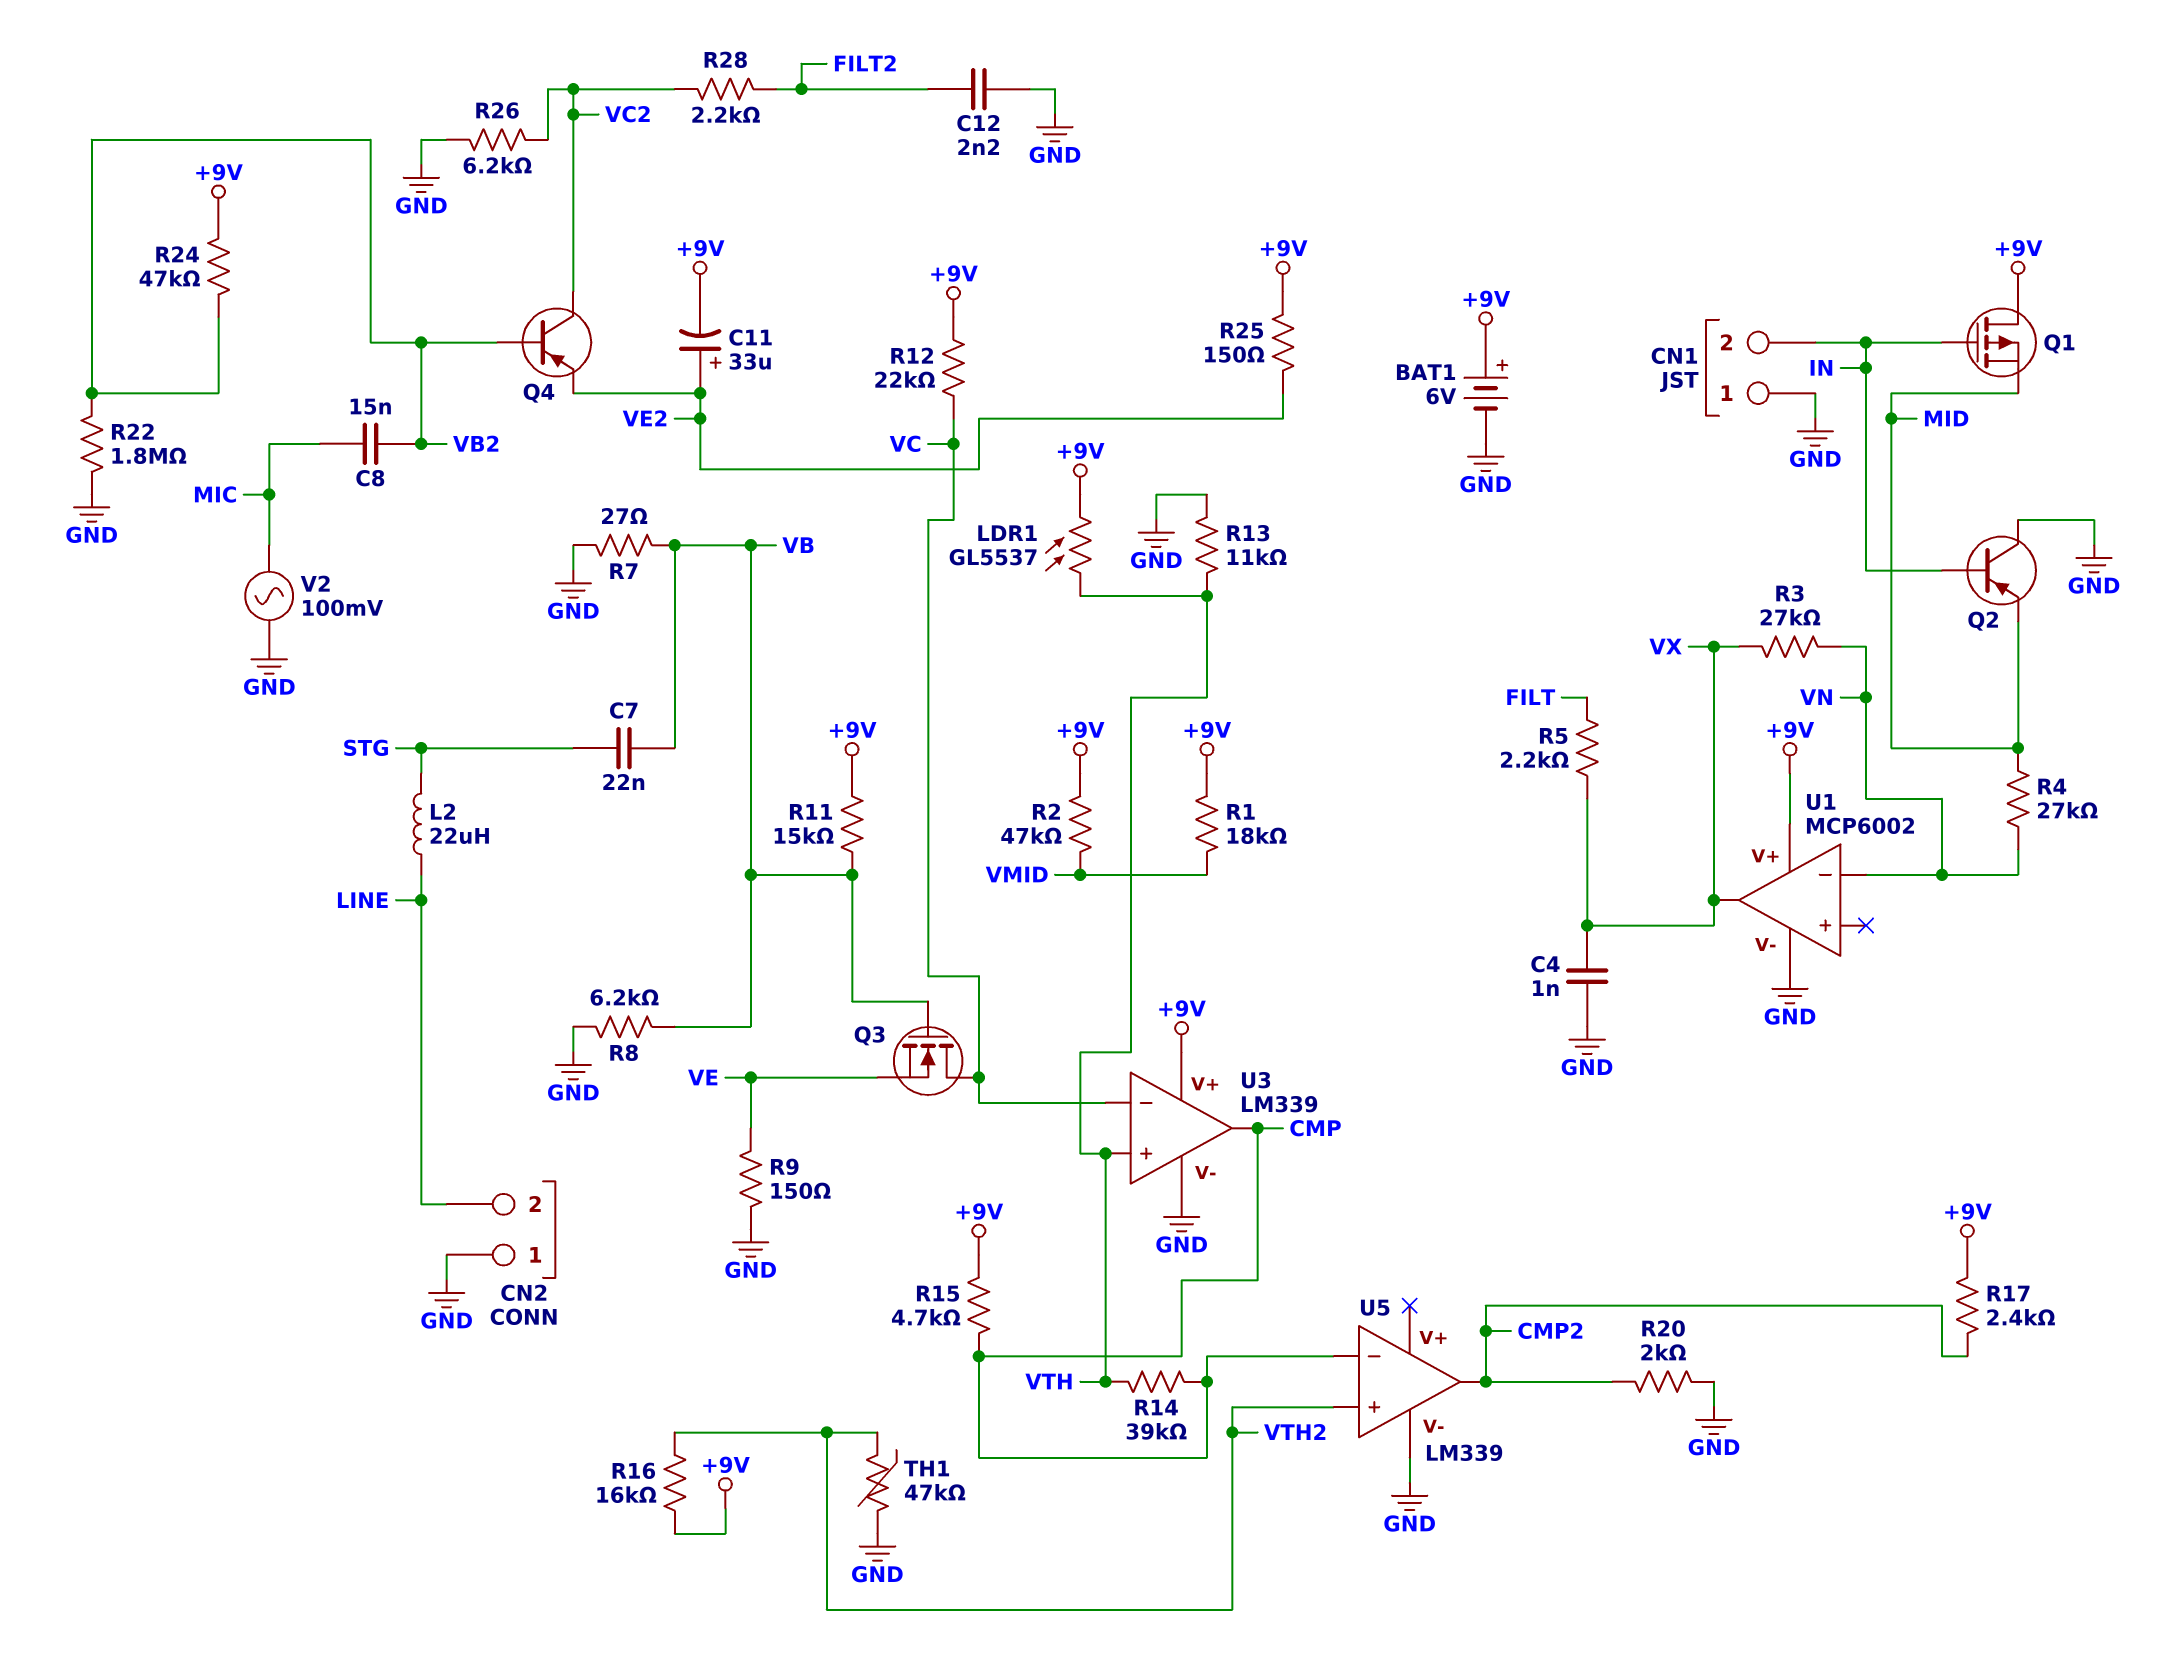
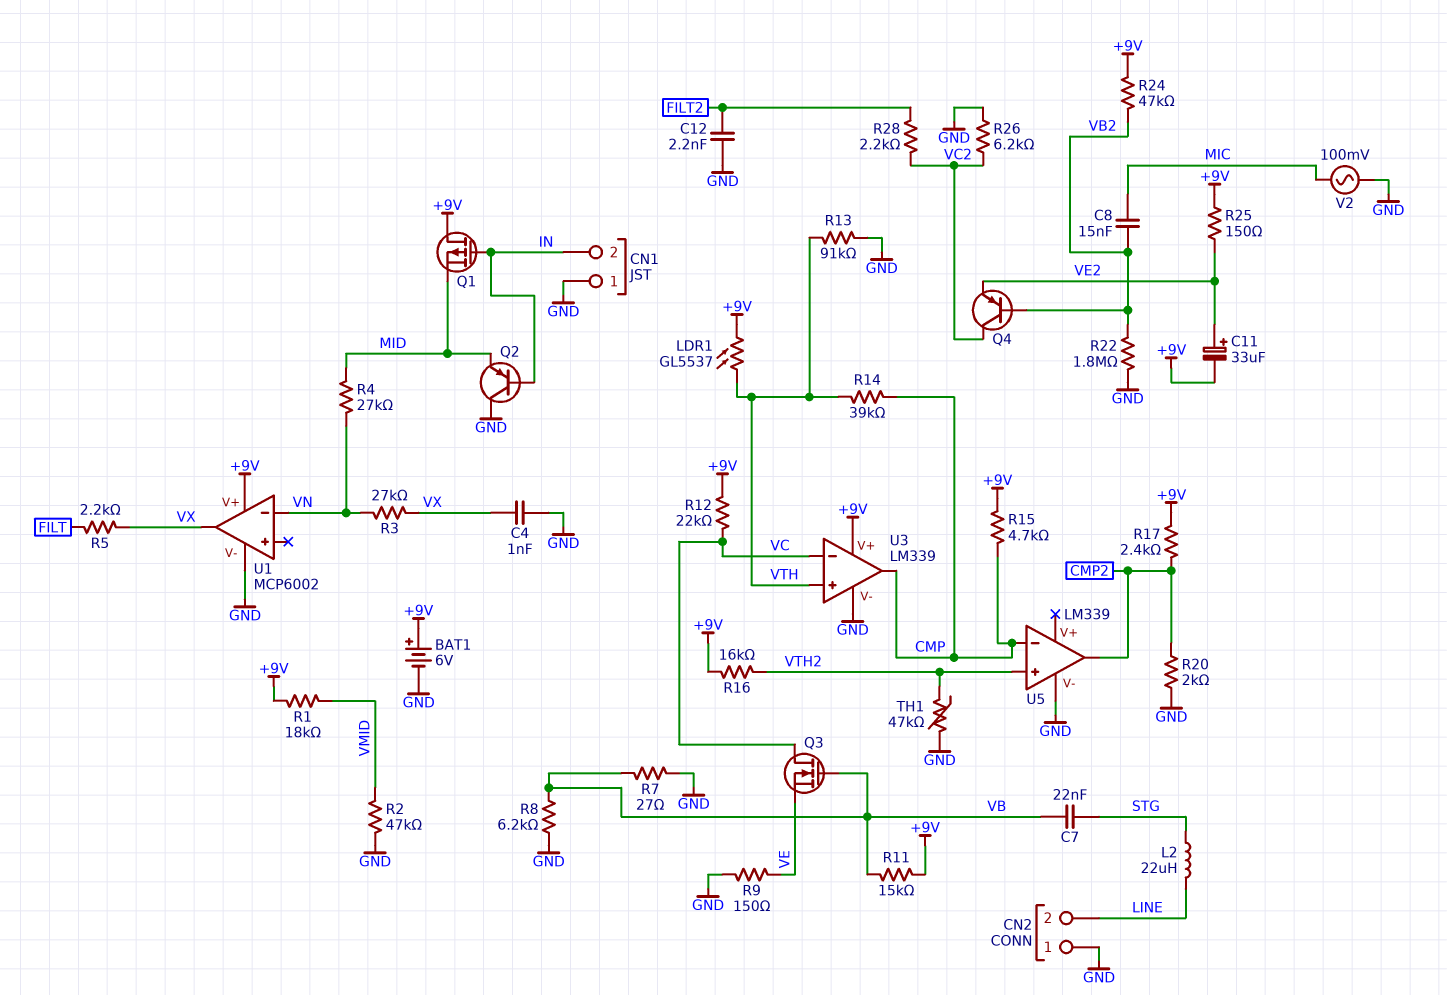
R2: 47k (+9V, VMID) -> 47k (GND, VMID)
R13: 11k (GND, VTH) -> 91k (GND, VTH)

